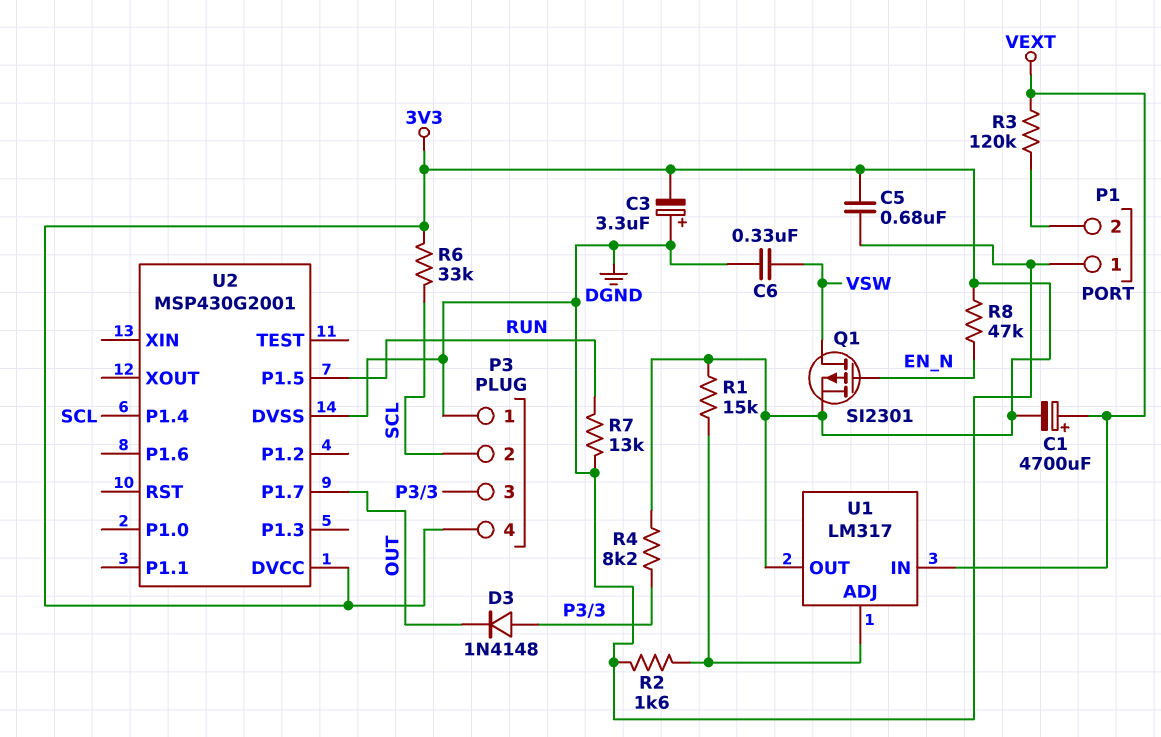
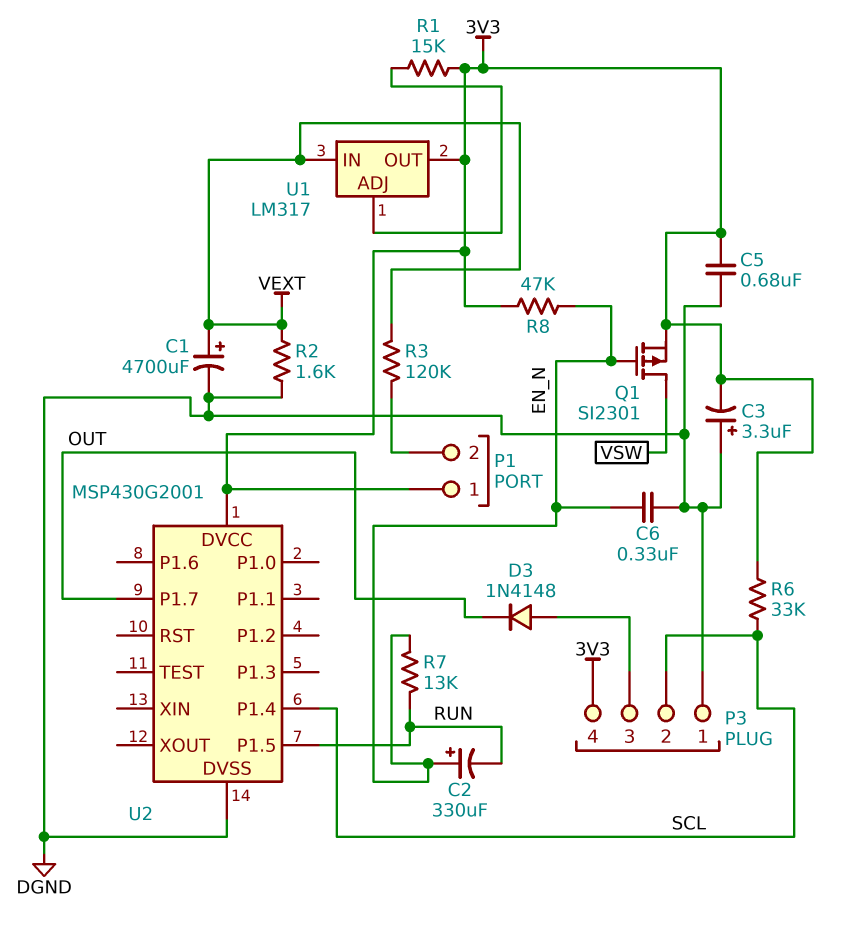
C1: 4700uF (plus VEXT, minus 3V3) -> 4700uF (plus VEXT, minus DGND)
C2: none -> 330uF (plus EN_N, minus RUN)
C6: 330nF (DGND, VSW) -> 330nF (DGND, EN_N)
P1 pin 1: DGND -> 3V3
R2: 1.6k (DGND, U1/ADJ) -> 1.6k (DGND, VEXT)
R4: 8.2k (3V3, P3/3) -> none
R7: 13k (DGND, RUN) -> 13k (EN_N, RUN)

